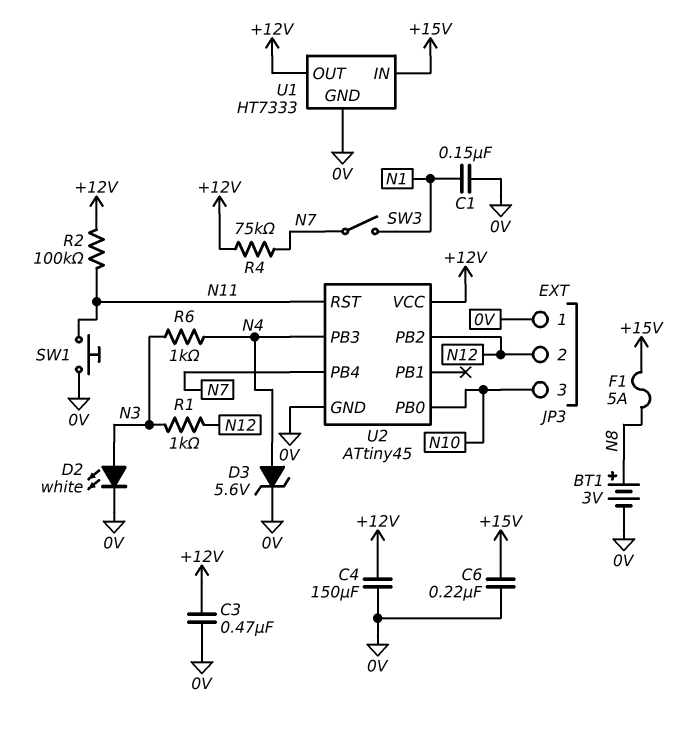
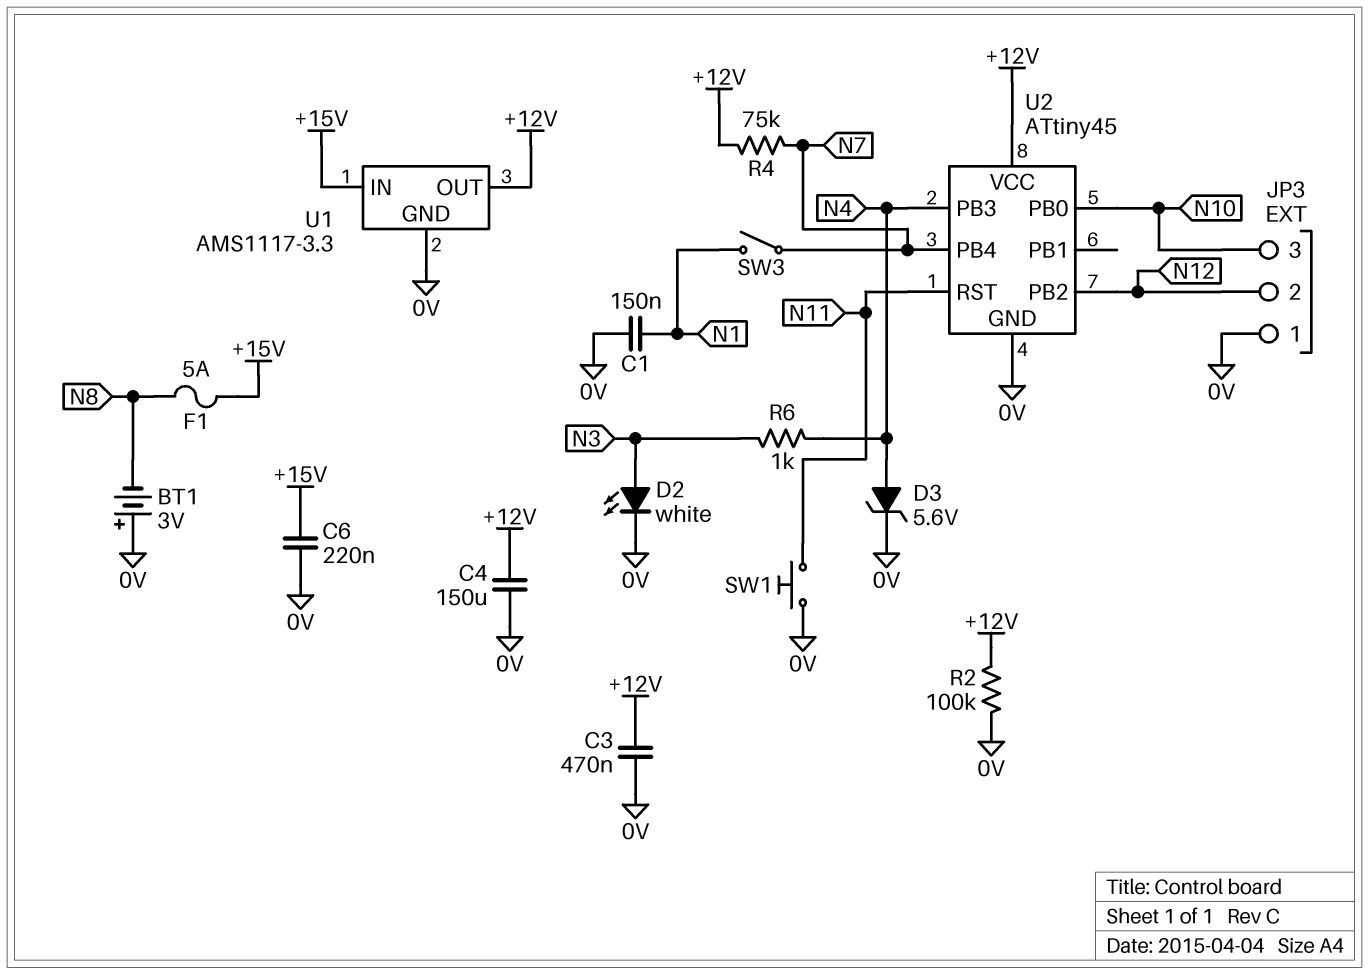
BT1: 3V (plus N8, minus 0V) -> 3V (plus 0V, minus N8)
R1: 1k (N3, N12) -> none
R2: 100k (+12V, N11) -> 100k (+12V, 0V)
U1: HT7333 -> AMS1117-3.3

